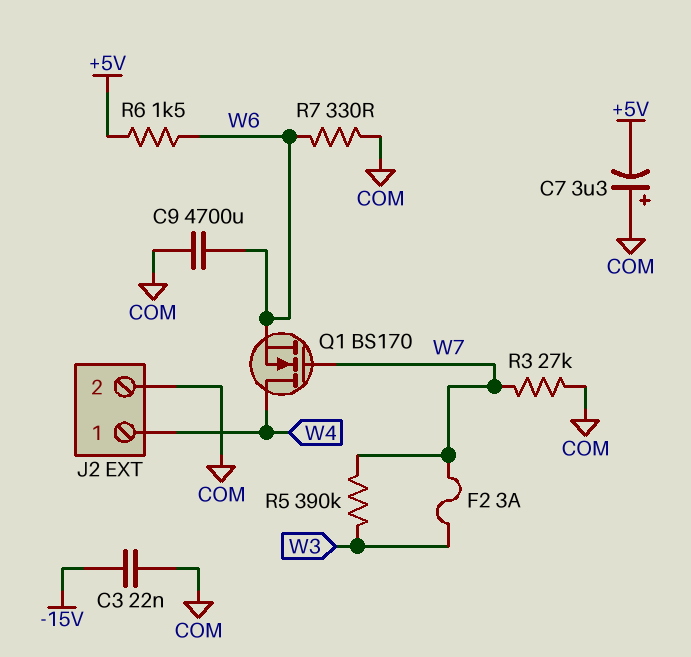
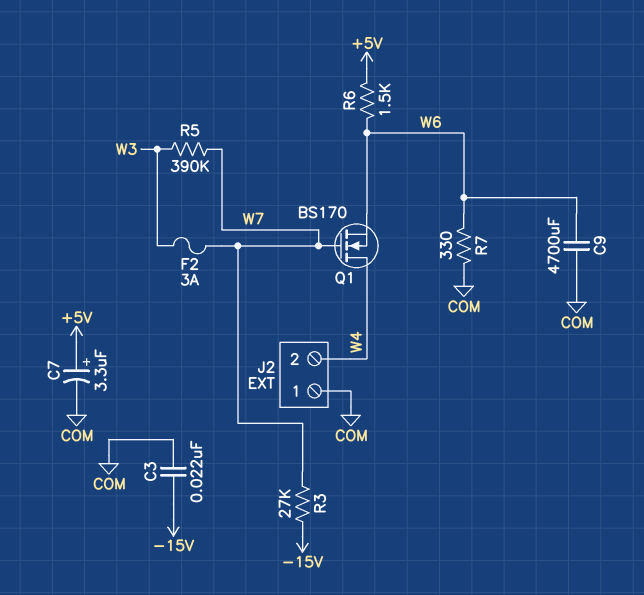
C7: 3.3uF (plus COM, minus +5V) -> 3.3uF (plus +5V, minus COM)
J2 pin 1: W4 -> COM
J2 pin 2: COM -> W4
R3: 27k (COM, W7) -> 27k (-15V, W7)

